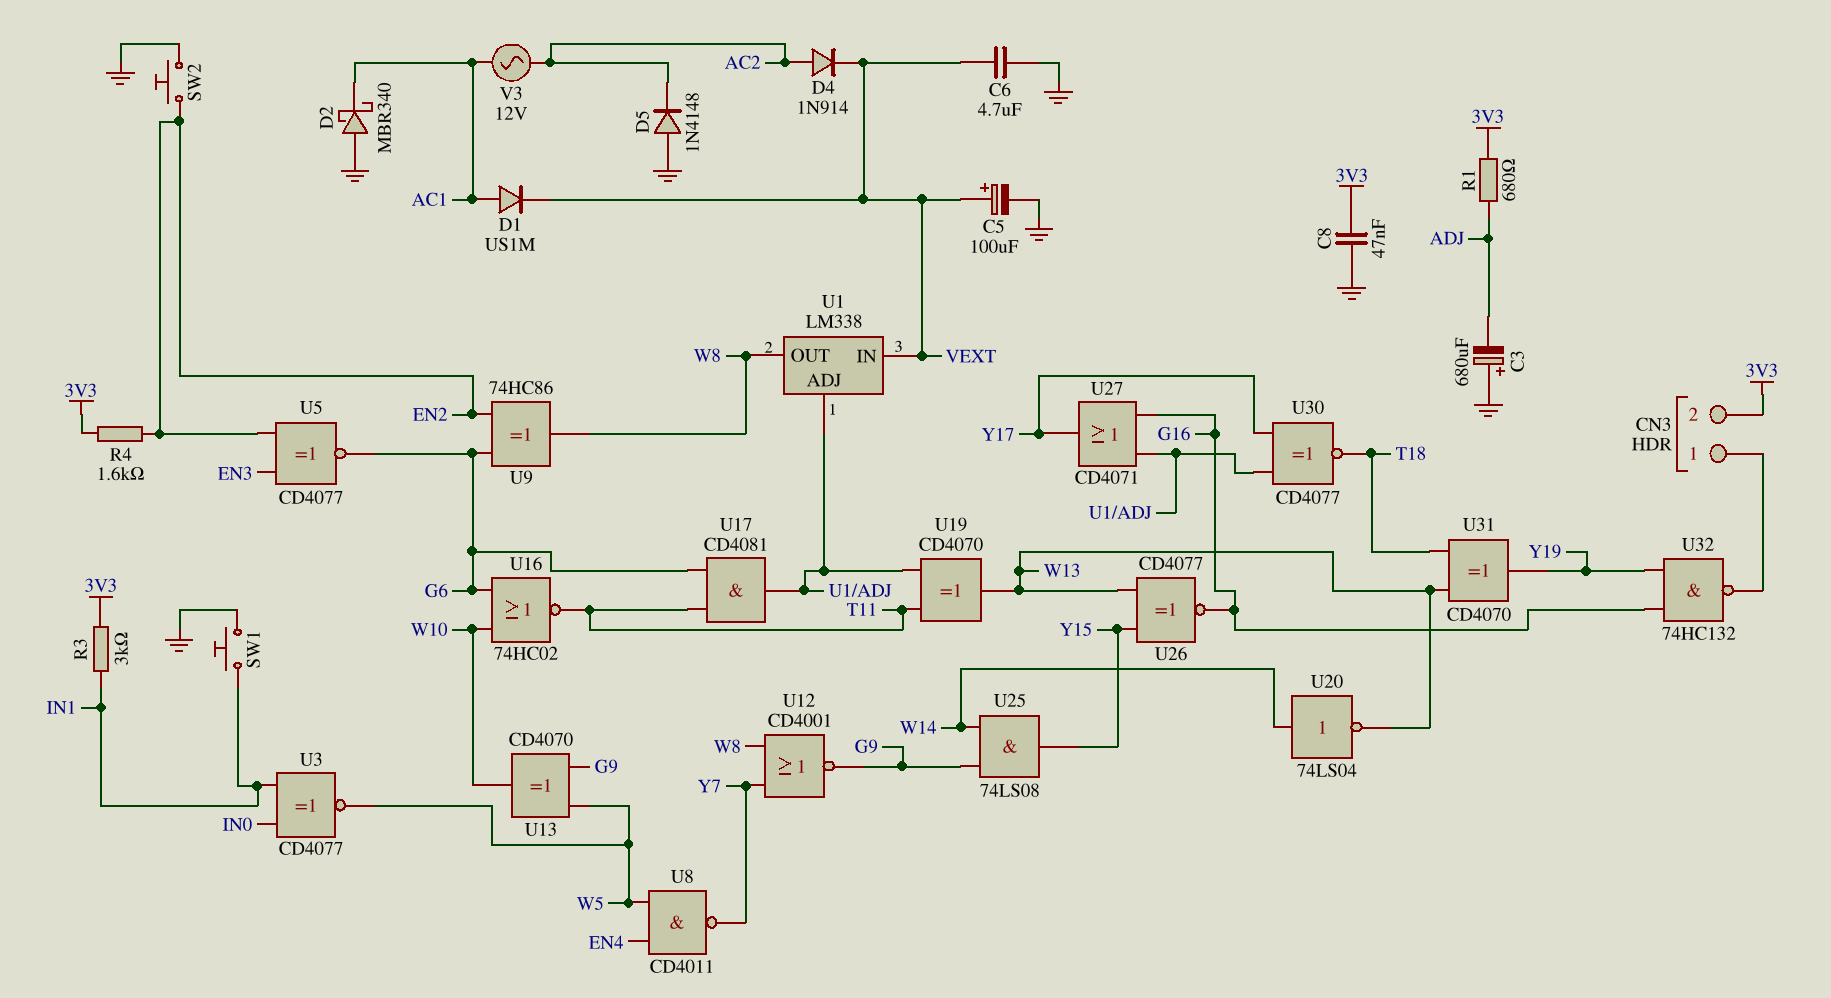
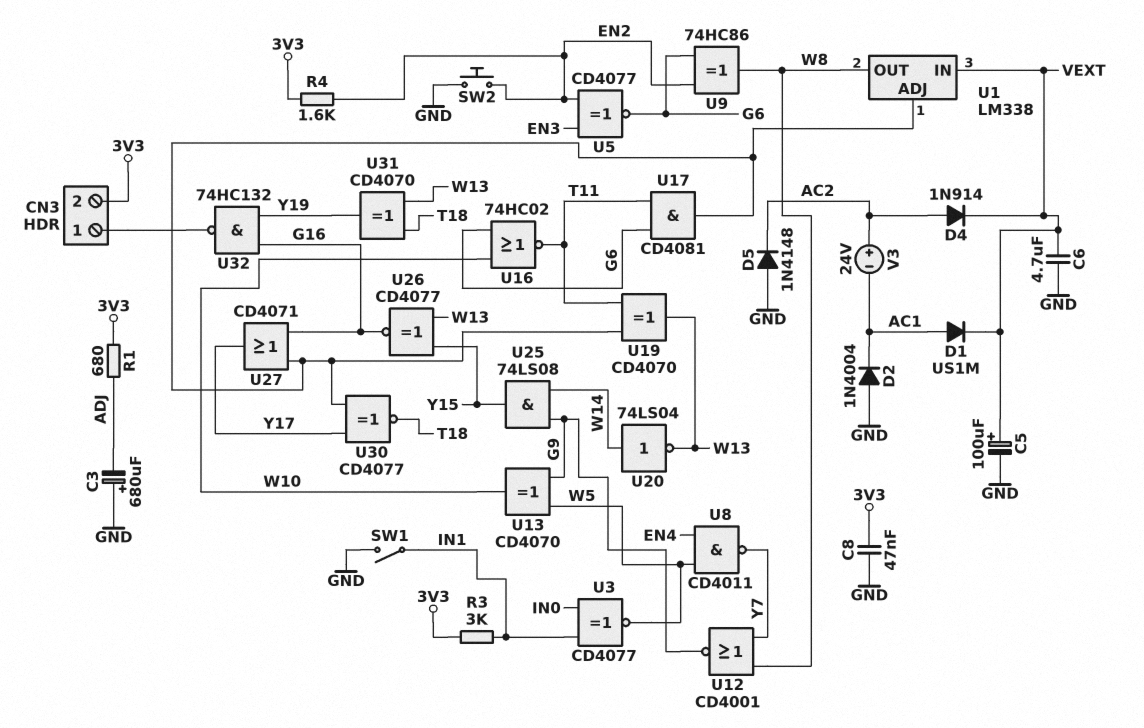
D2: schottky MBR340 (A GND, K AC1) -> diode 1N4004 (A GND, K AC1)
SW1: button (GND, IN1) -> switch (GND, IN1)
V3: AC 12V (AC1, AC2) -> 24V (plus AC2, minus AC1)

